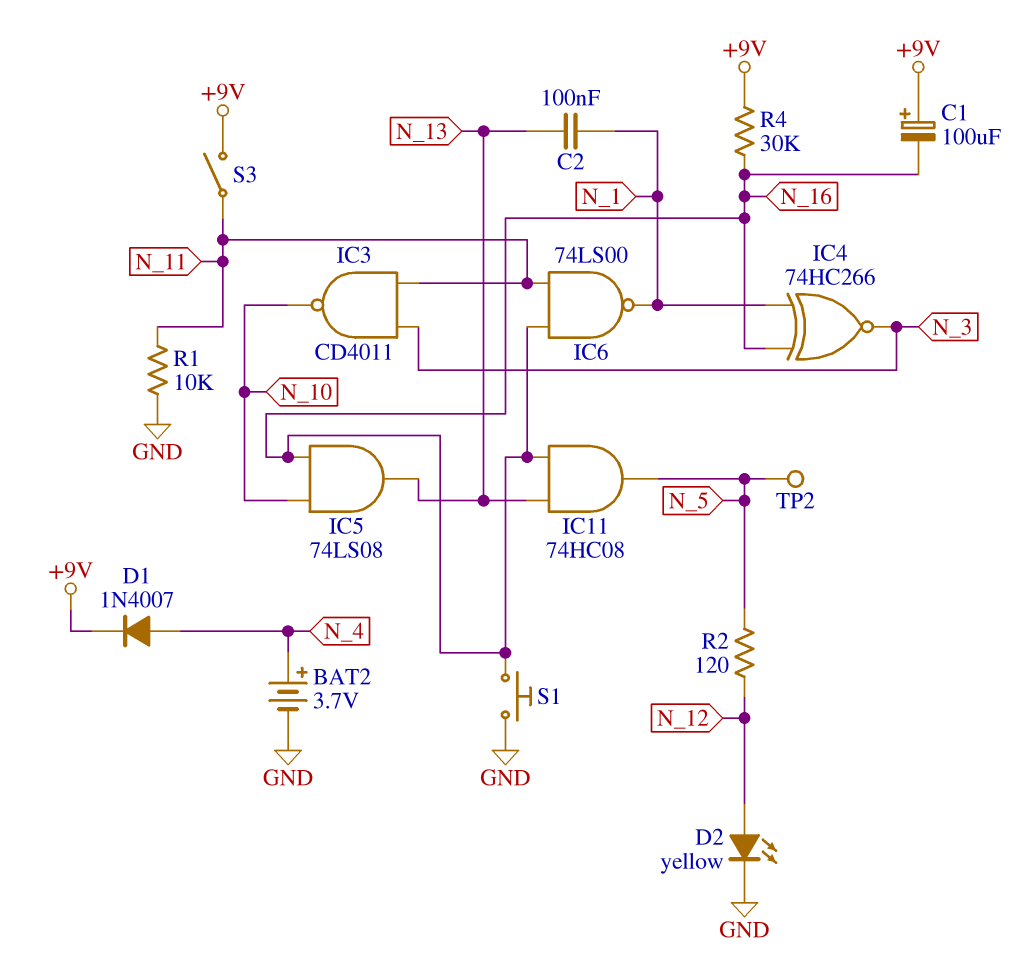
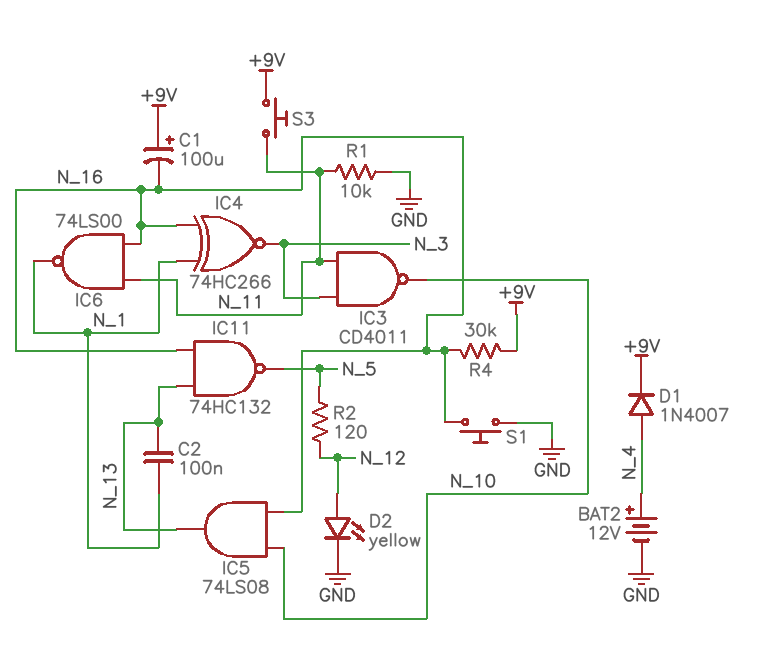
BAT2: 3.7V (plus N_4, minus GND) -> 12V (plus N_4, minus GND)
IC11: AND 74HC08 (in N_13, in N_16, out N_5) -> NAND 74HC132 (in N_13, in N_16, out N_5)
S3: switch (+9V, N_11) -> button (+9V, N_11)
TP2: test point (N_5) -> none

